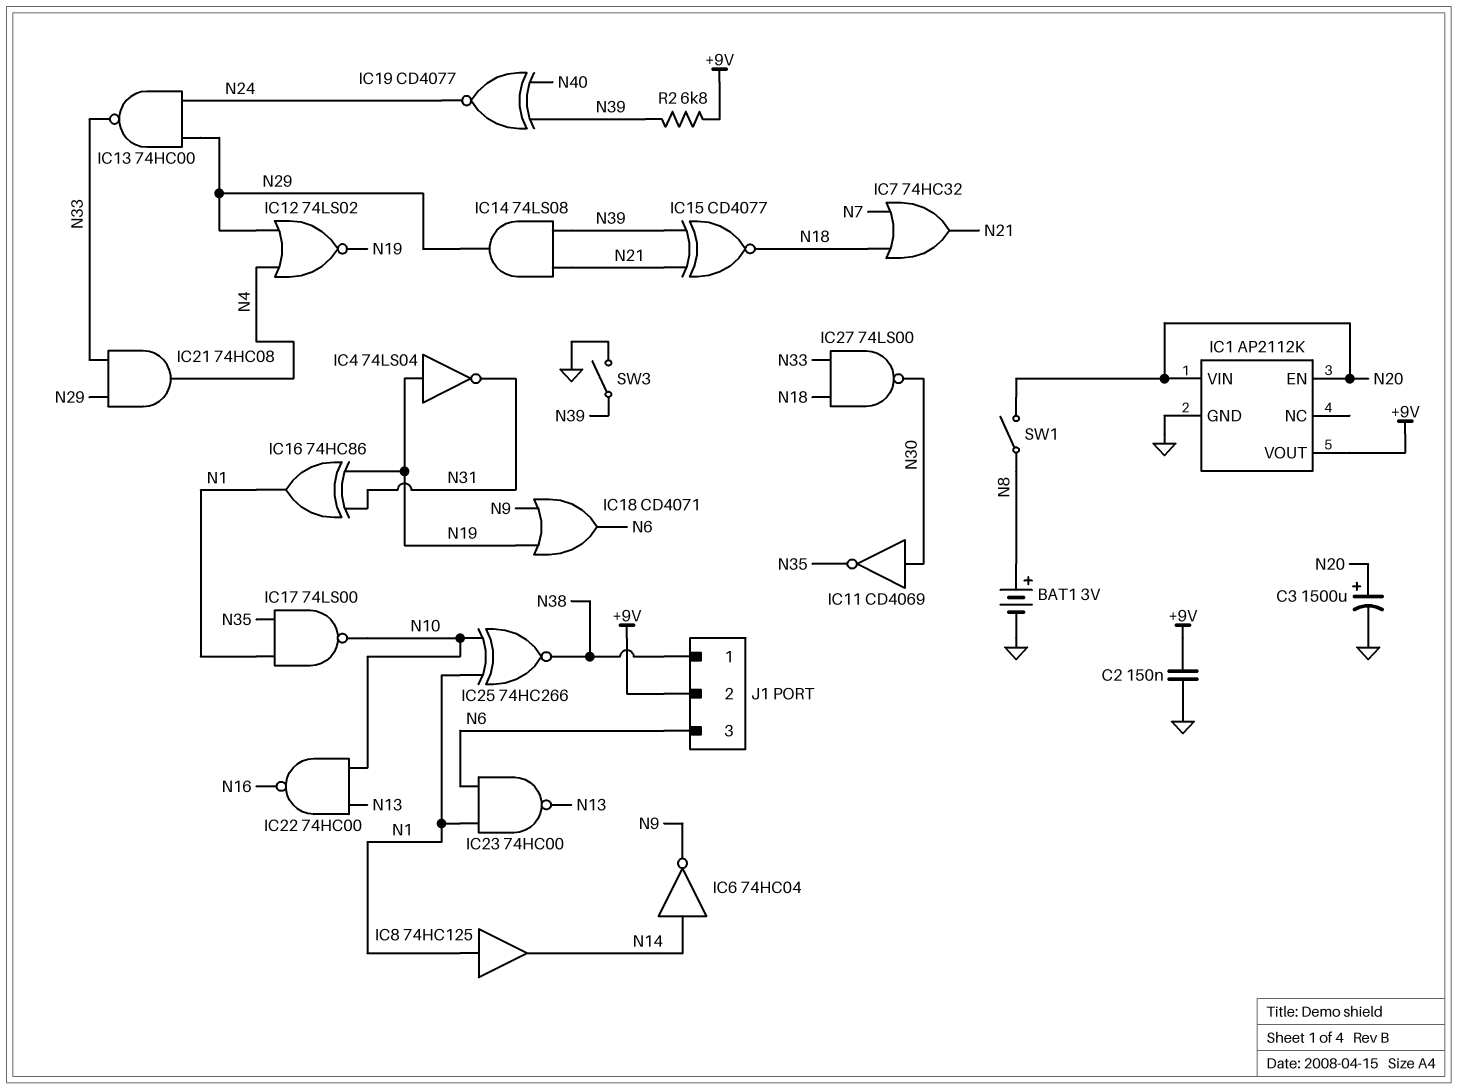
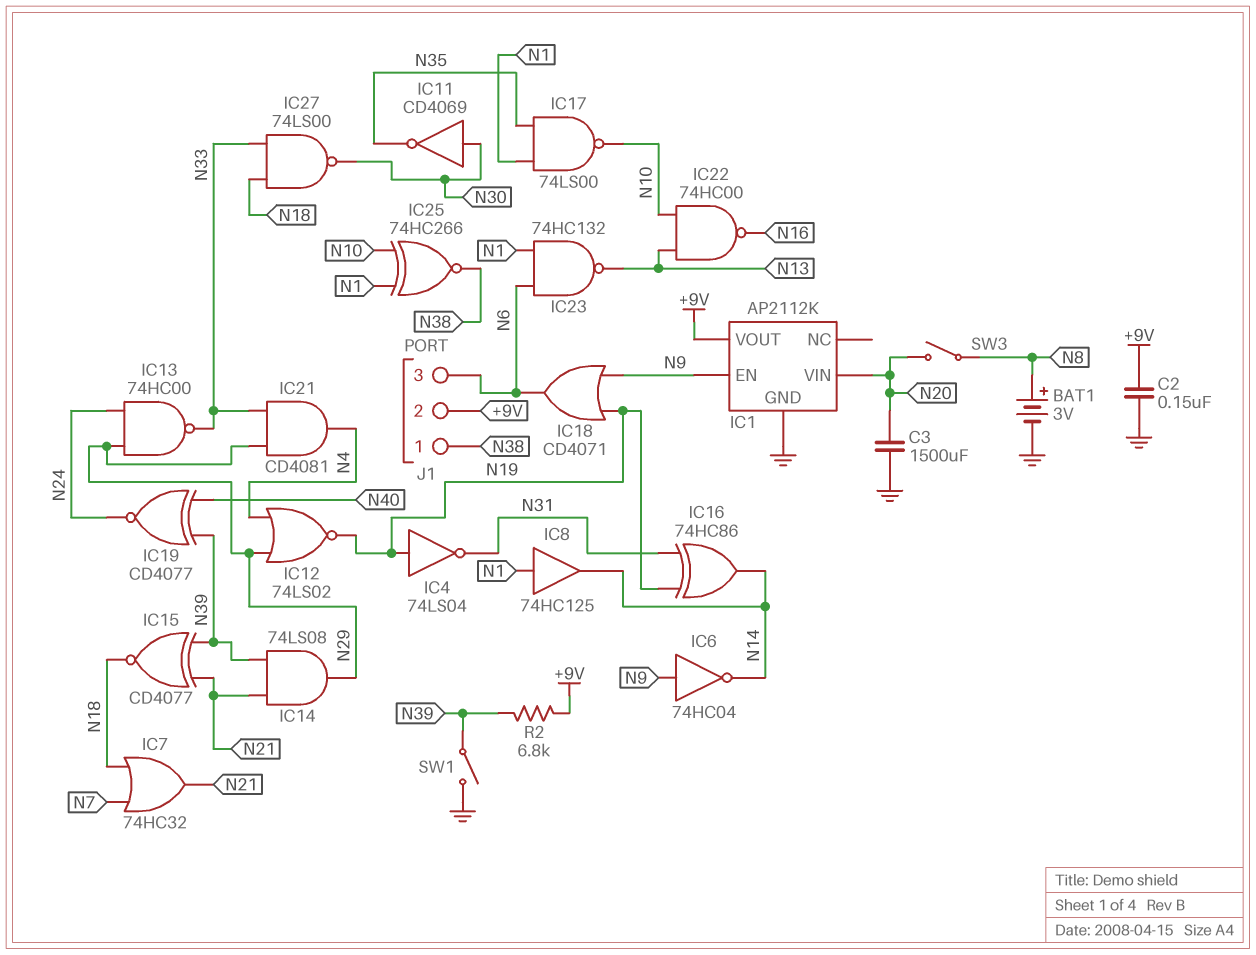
C3: 1500uF (plus N20, minus GND) -> 1500uF (GND, N20)
IC1 pin EN: N20 -> N9
IC6: NOT 74HC04 (in N14, out N9) -> NOT 74HC04 (in N9, out N14)
IC16: XOR 74HC86 (in N19, in N31, out N1) -> XOR 74HC86 (in N19, in N31, out N14)
IC21: AND 74HC08 (in N29, in N33, out N4) -> AND CD4081 (in N29, in N33, out N4)
IC23: NAND 74HC00 (in N1, in N6, out N13) -> NAND 74HC132 (in N1, in N6, out N13)
SW1: switch (N8, N20) -> switch (GND, N39)
SW3: switch (GND, N39) -> switch (N8, N20)

